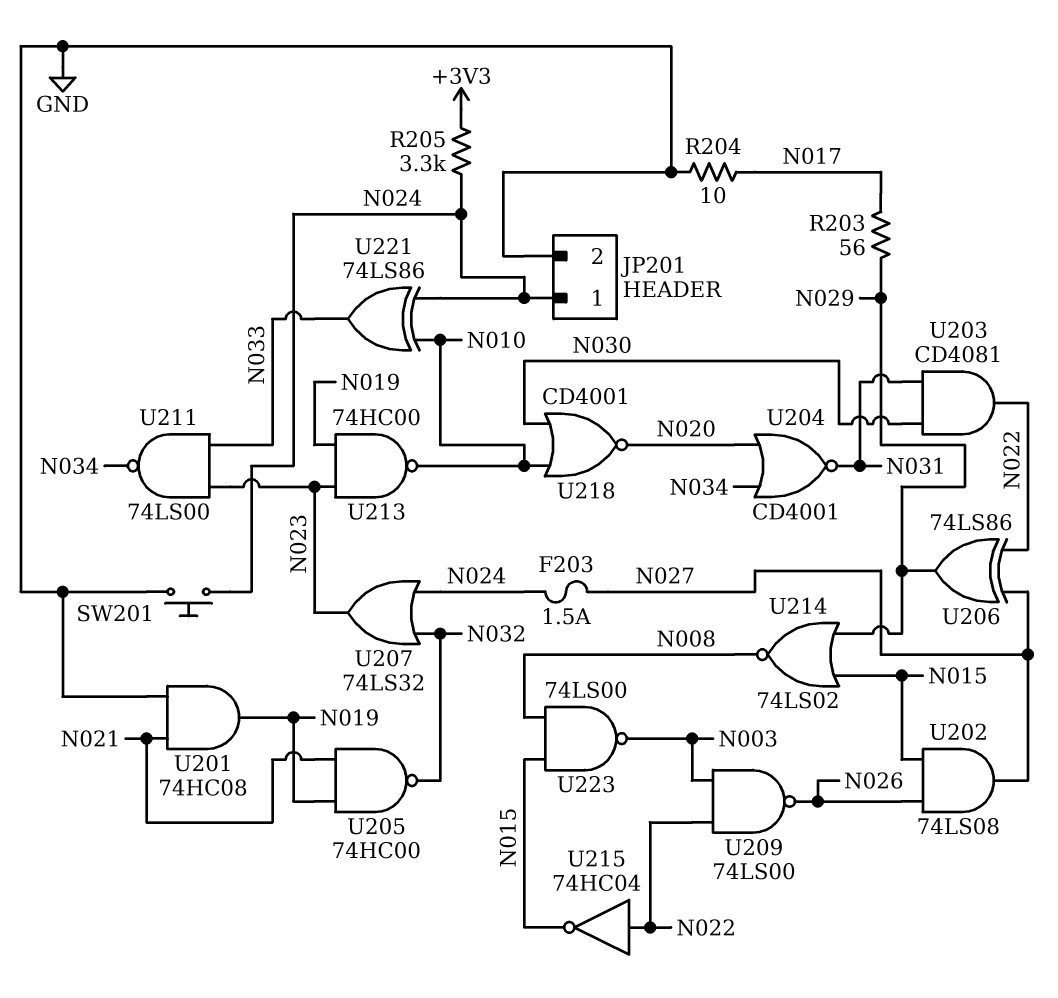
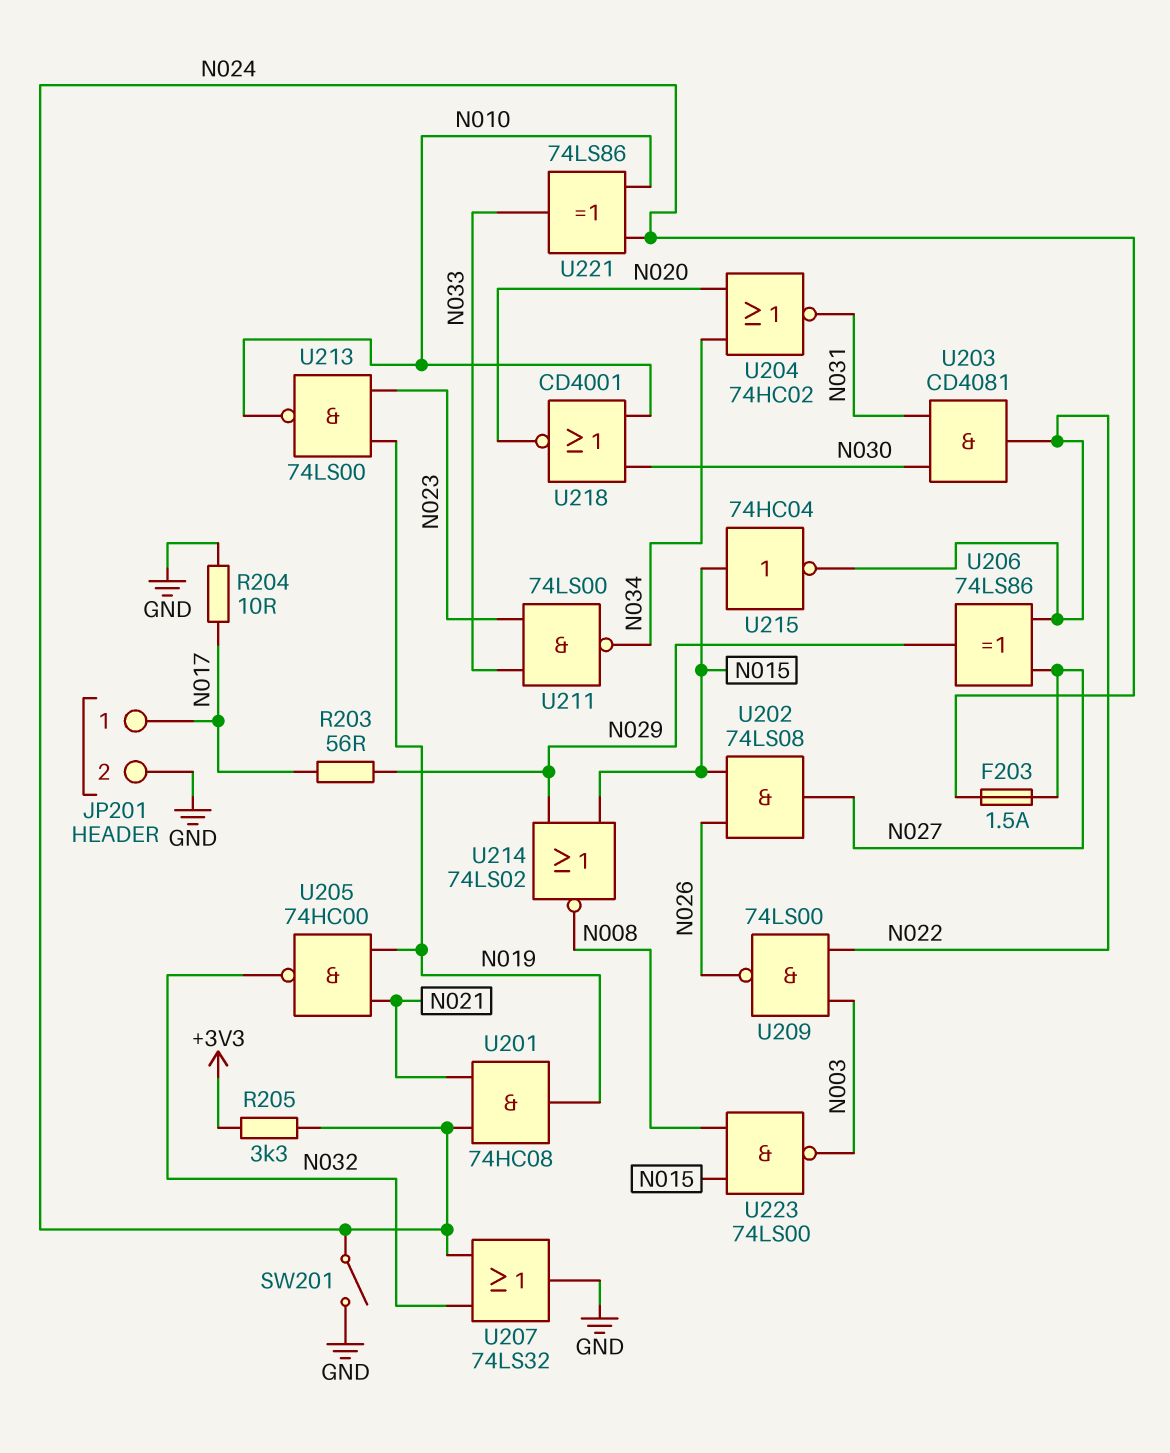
JP201 pin 1: N024 -> N017
SW201: button (GND, N024) -> switch (GND, N024)
U201: AND 74HC08 (in GND, in N021, out N019) -> AND 74HC08 (in N021, in N024, out N019)
U204: NOR CD4001 (in N020, in N034, out N031) -> NOR 74HC02 (in N020, in N034, out N031)
U207: OR 74LS32 (in N024, in N032, out N023) -> OR 74LS32 (in N024, in N032, out GND)
U213: NAND 74HC00 (in N019, in N023, out N010) -> NAND 74LS00 (in N019, in N023, out N010)
U215: NOT 74HC04 (in N022, out N015) -> NOT 74HC04 (in N015, out N022)

